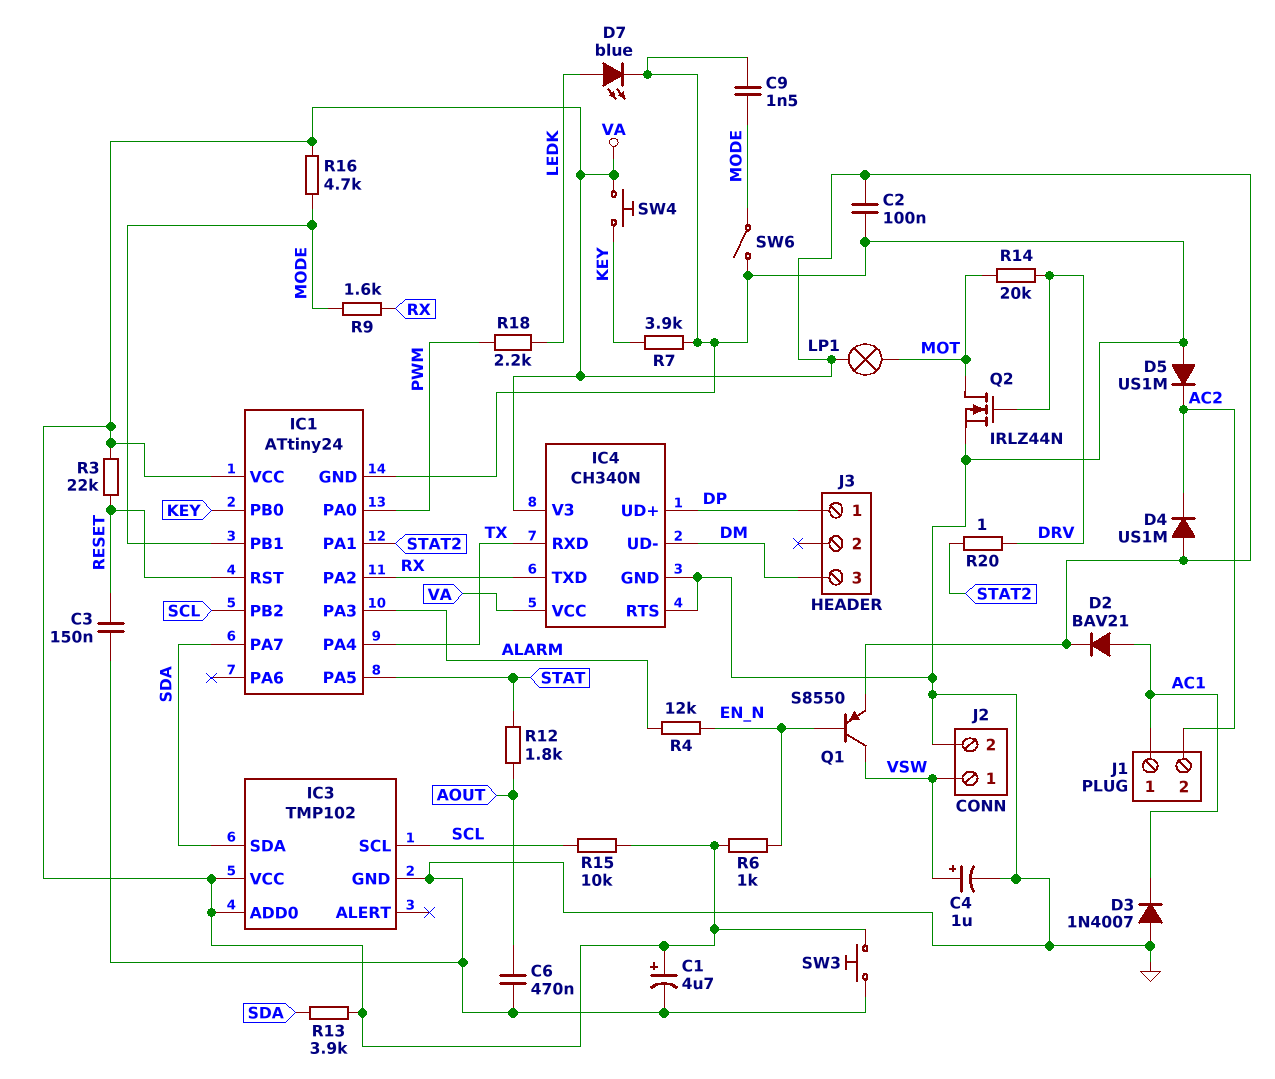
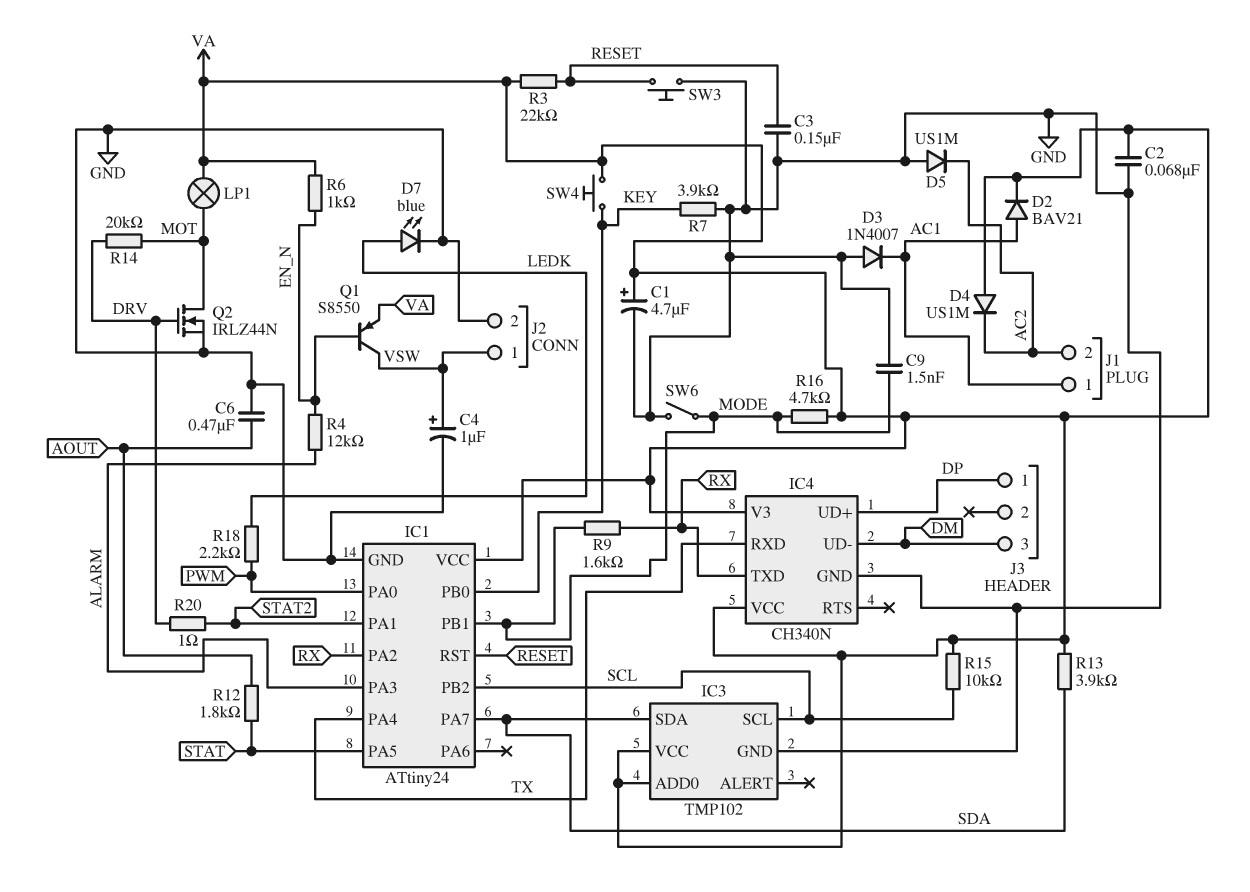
C2: 100nF (GND, VA) -> 68nF (GND, VA)
IC4 pin RTS: GND -> none
SW3: button (GND, VA) -> button (GND, RESET)

